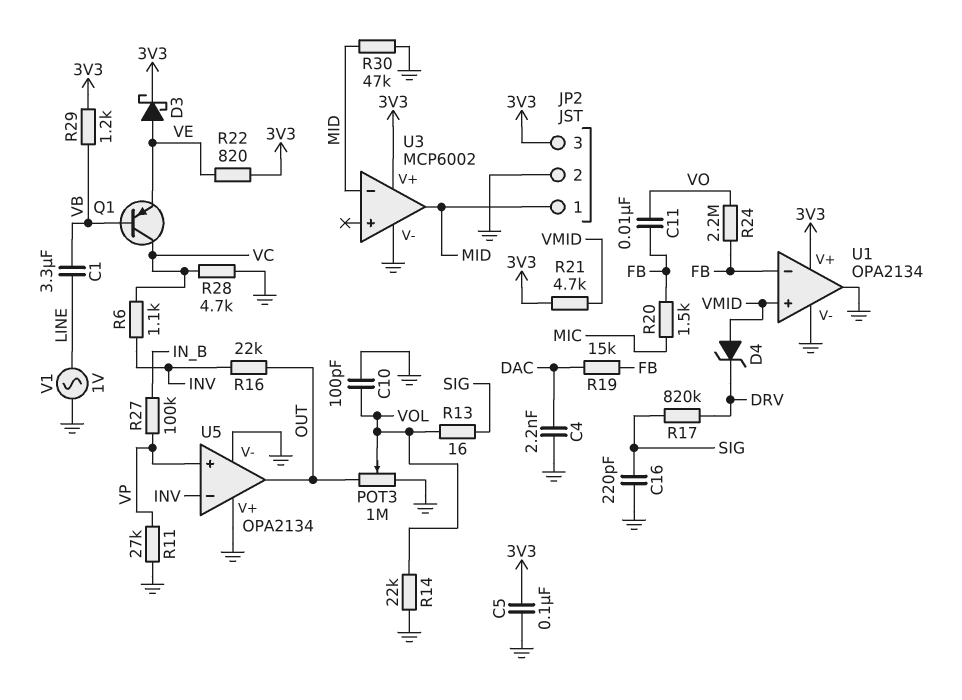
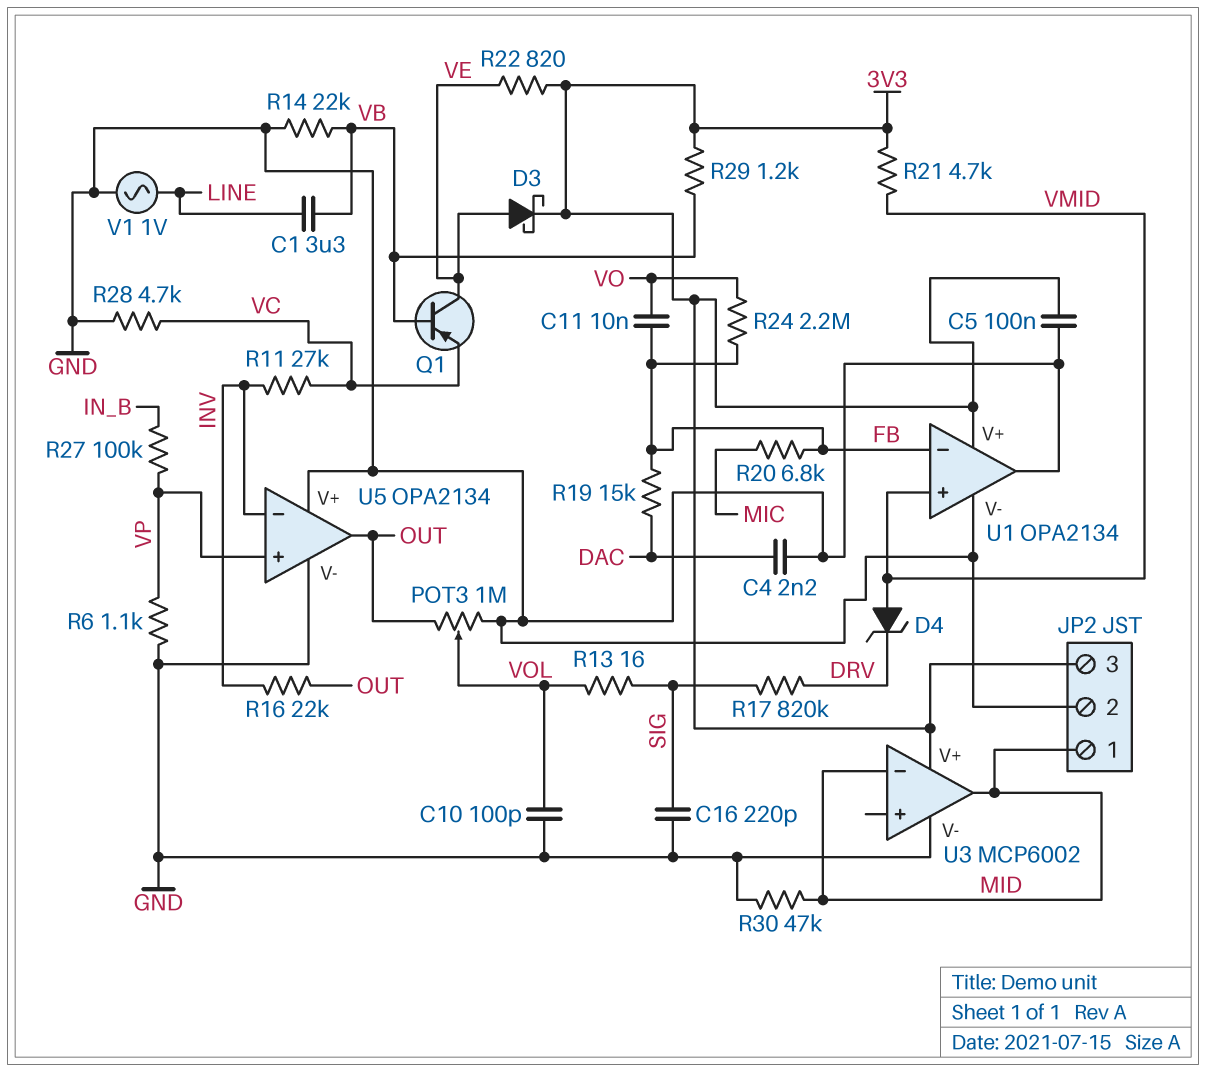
Q1: PNP (B VB, C VC, E VE) -> PNP (B VB, C VE, E VC)
R6: 1.1k (INV, VC) -> 1.1k (GND, VP)
R11: 27k (GND, VP) -> 27k (INV, VC)
R14: 22k (GND, VOL) -> 22k (GND, VB)
R20: 1.5k (FB, MIC) -> 6.8k (FB, MIC)

